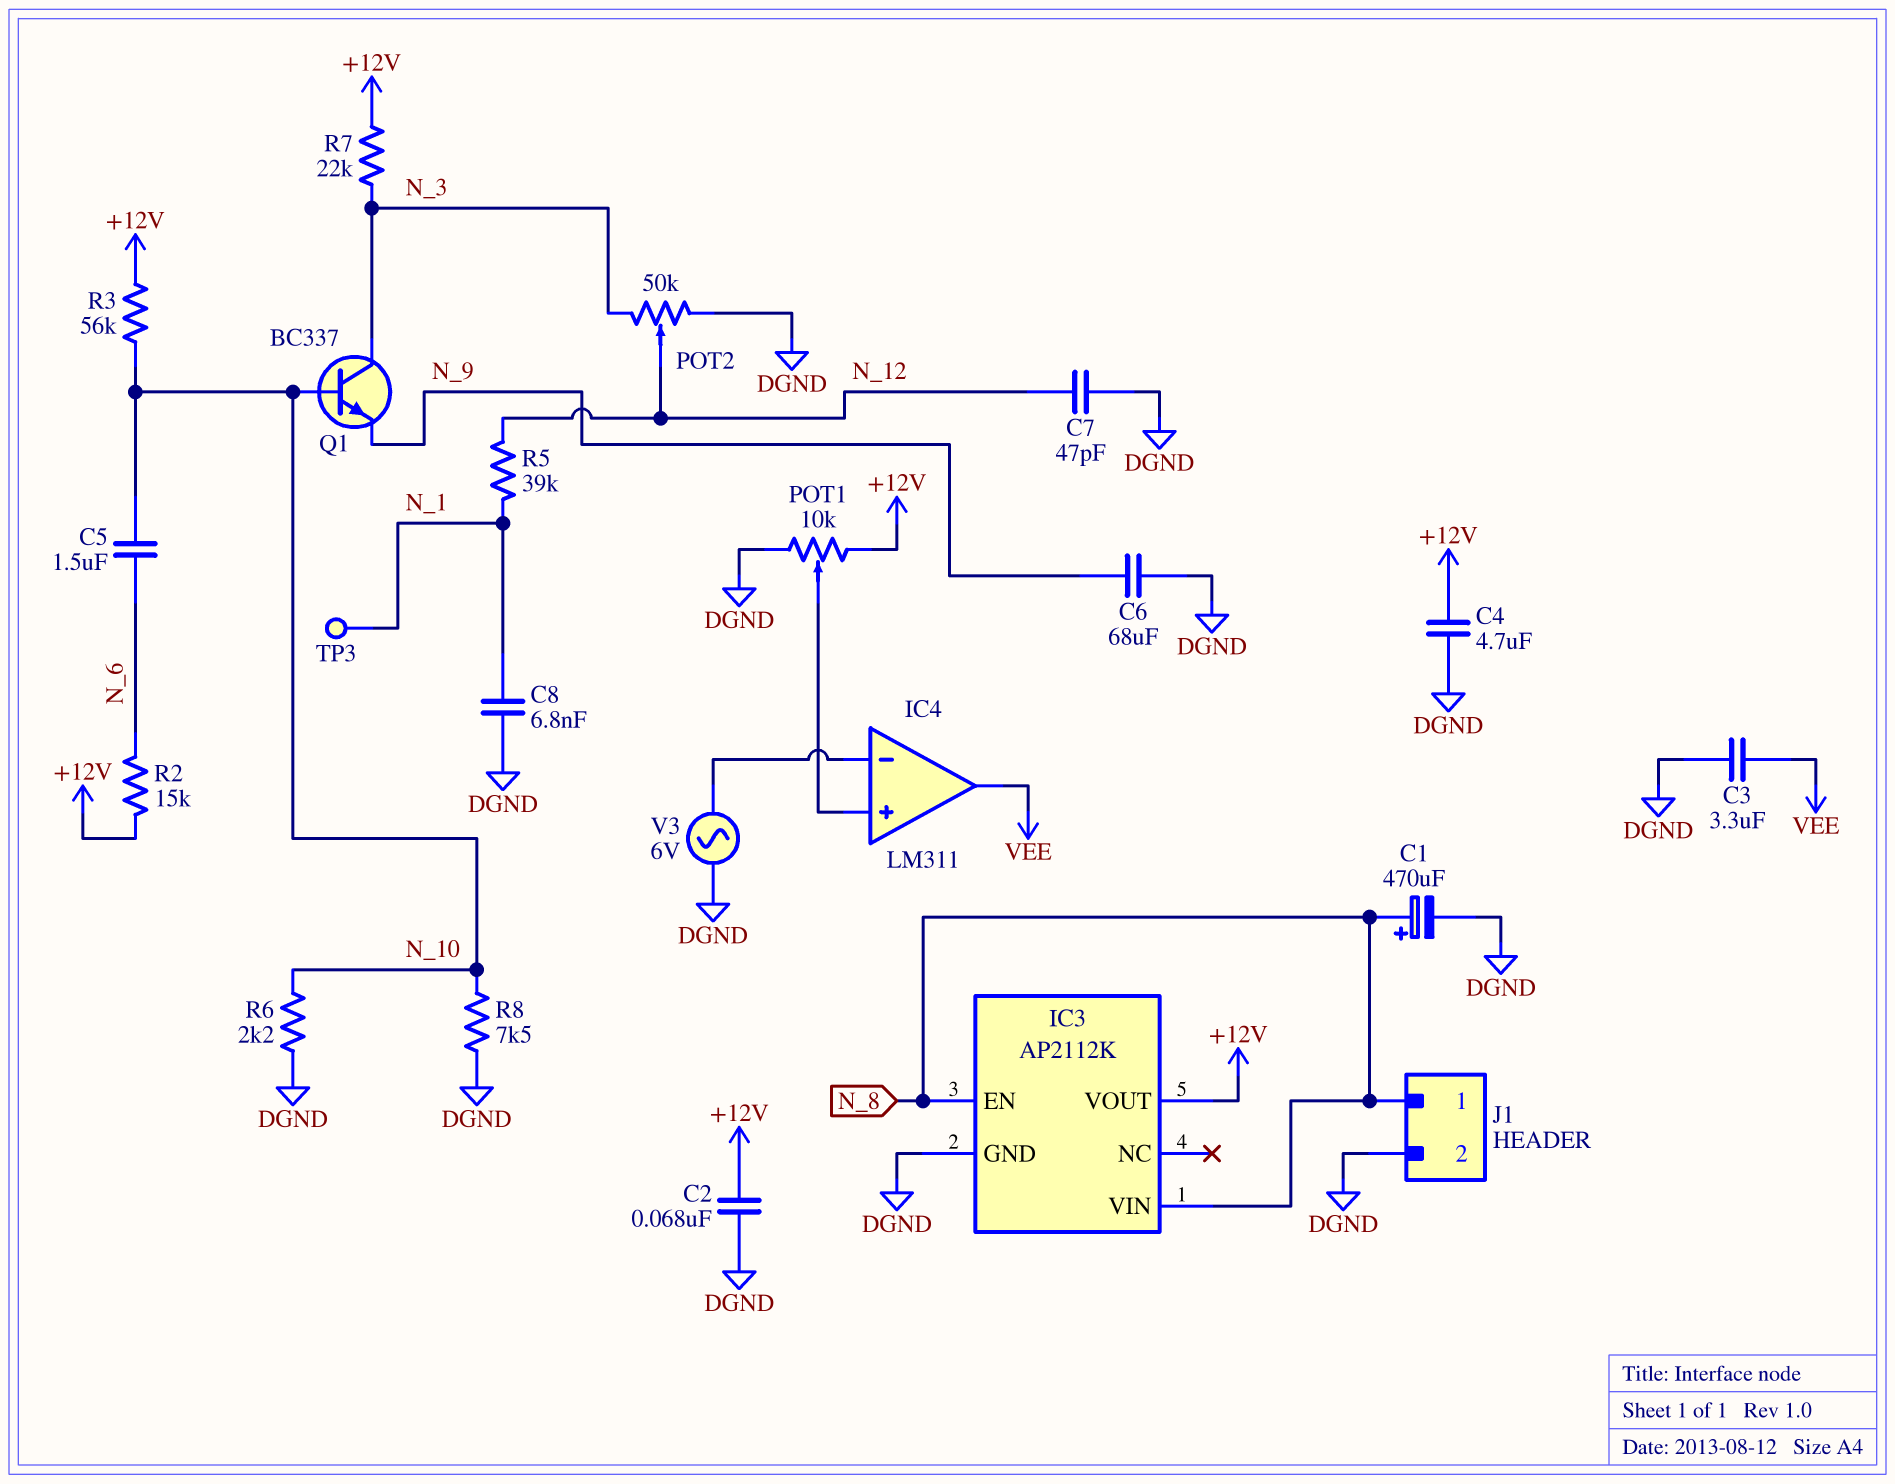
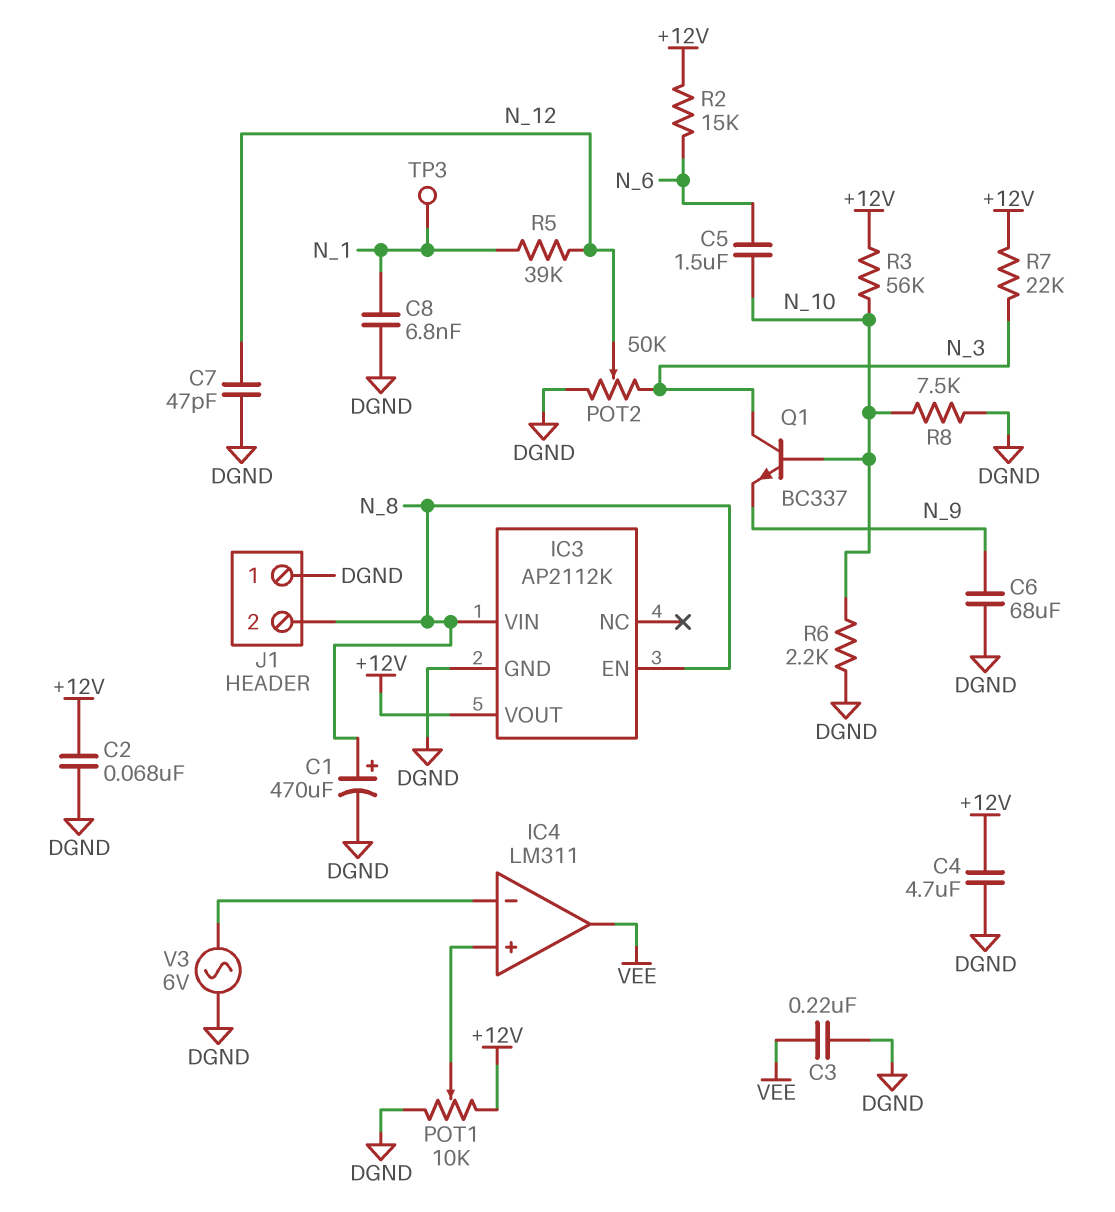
C3: 3.3uF (DGND, VEE) -> 220nF (DGND, VEE)
J1 pin 1: N_8 -> DGND
J1 pin 2: DGND -> N_8

